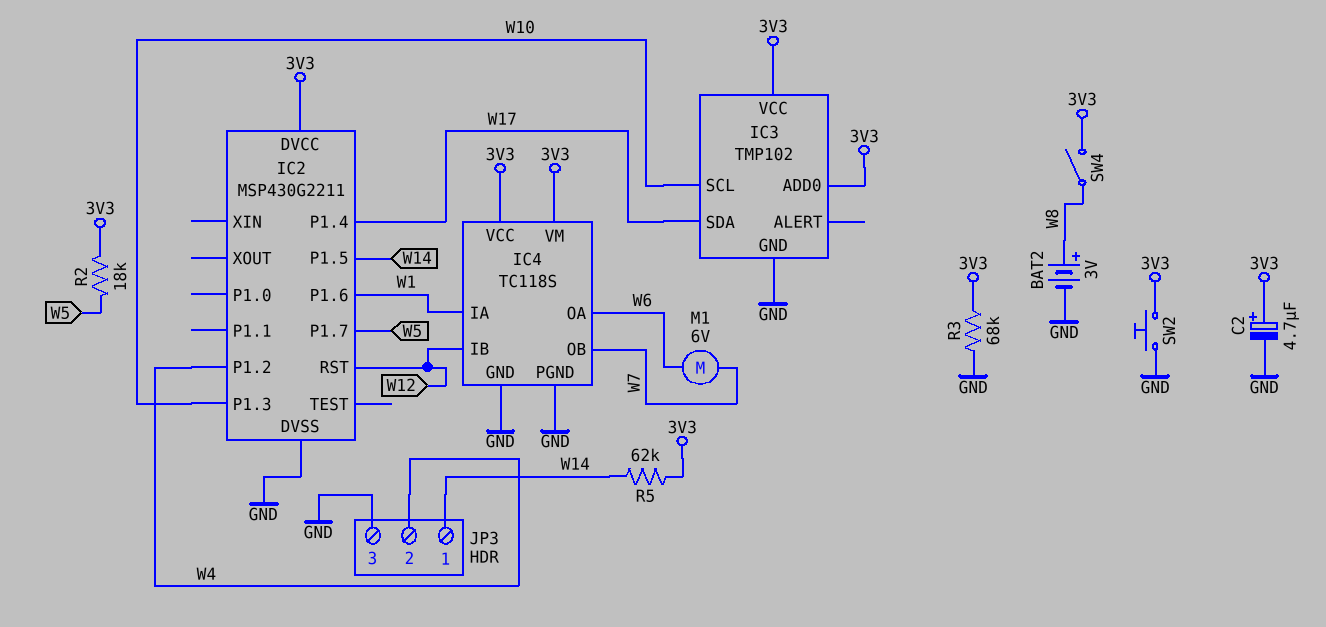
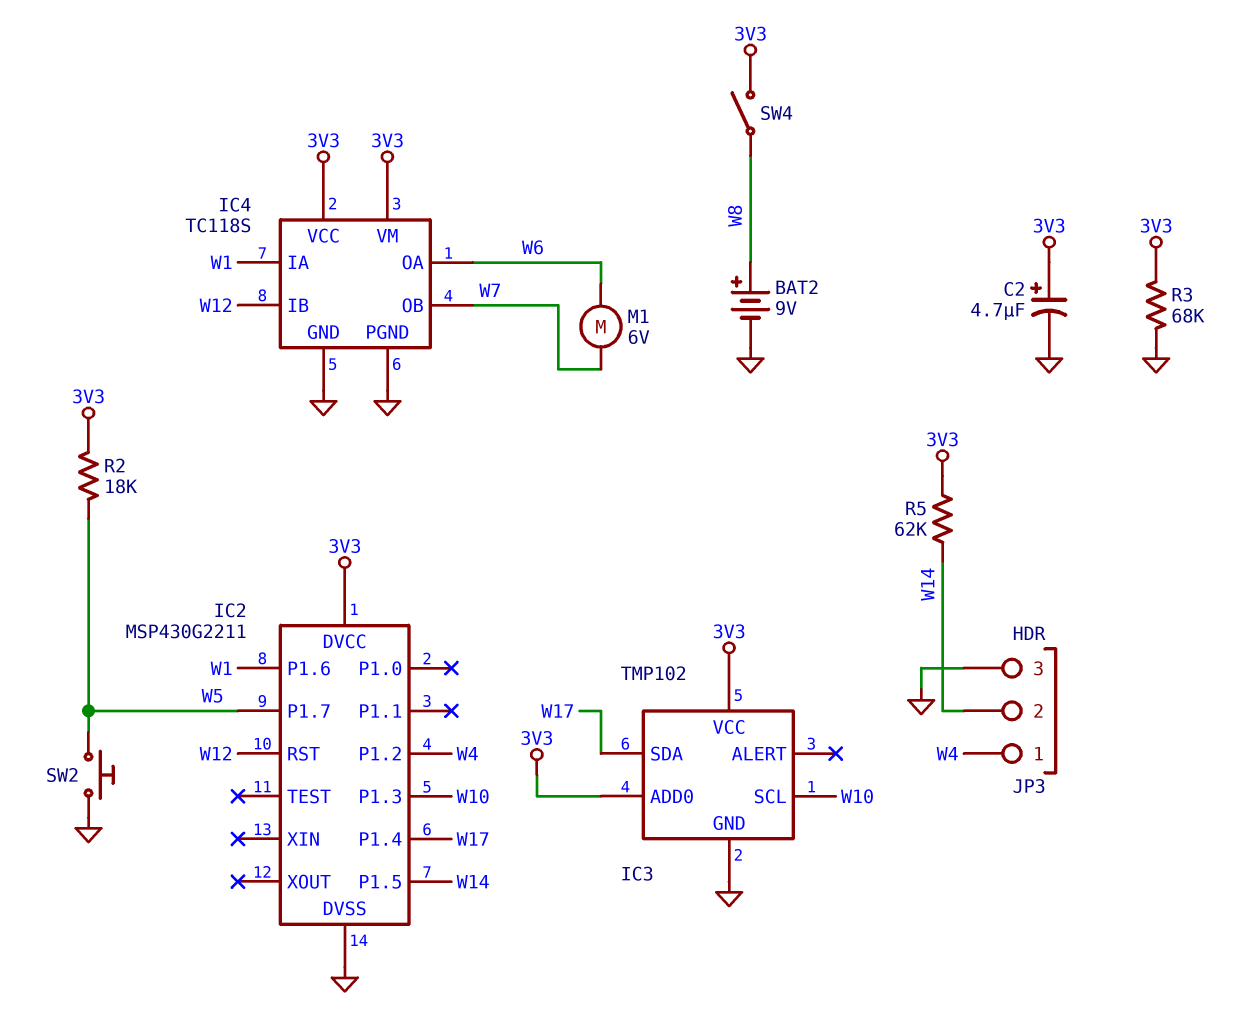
BAT2: 3V (plus W8, minus GND) -> 9V (plus W8, minus GND)
JP3 pin 1: W14 -> W4
JP3 pin 2: W4 -> W14
SW2: button (3V3, GND) -> button (GND, W5)

